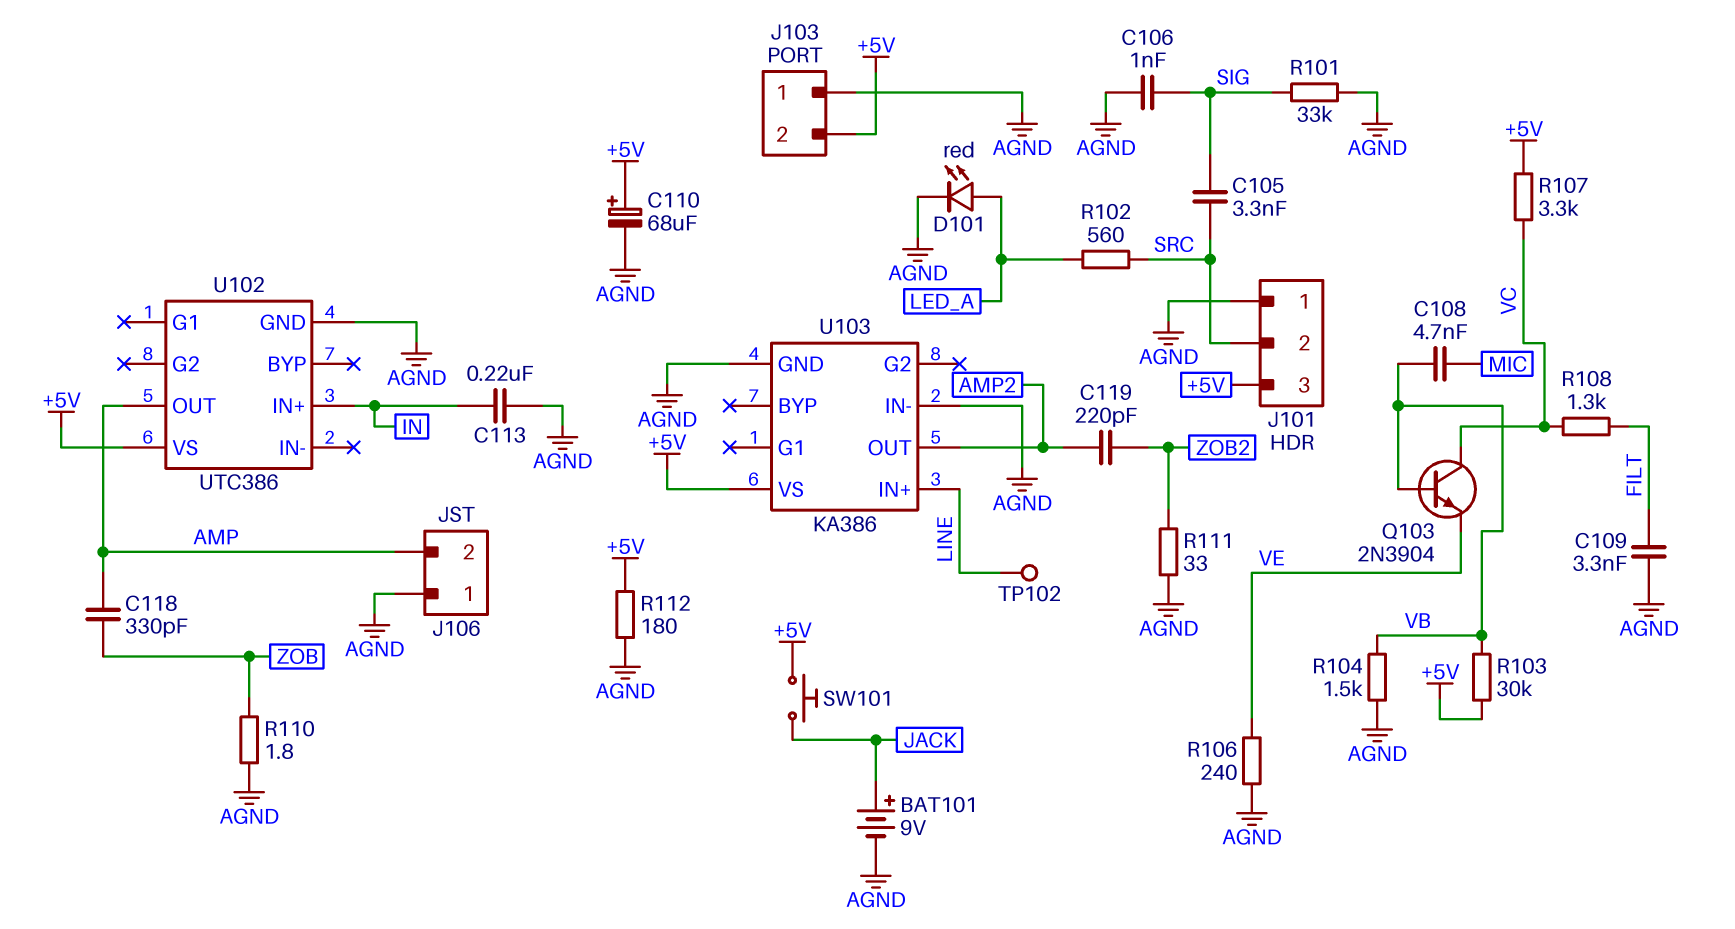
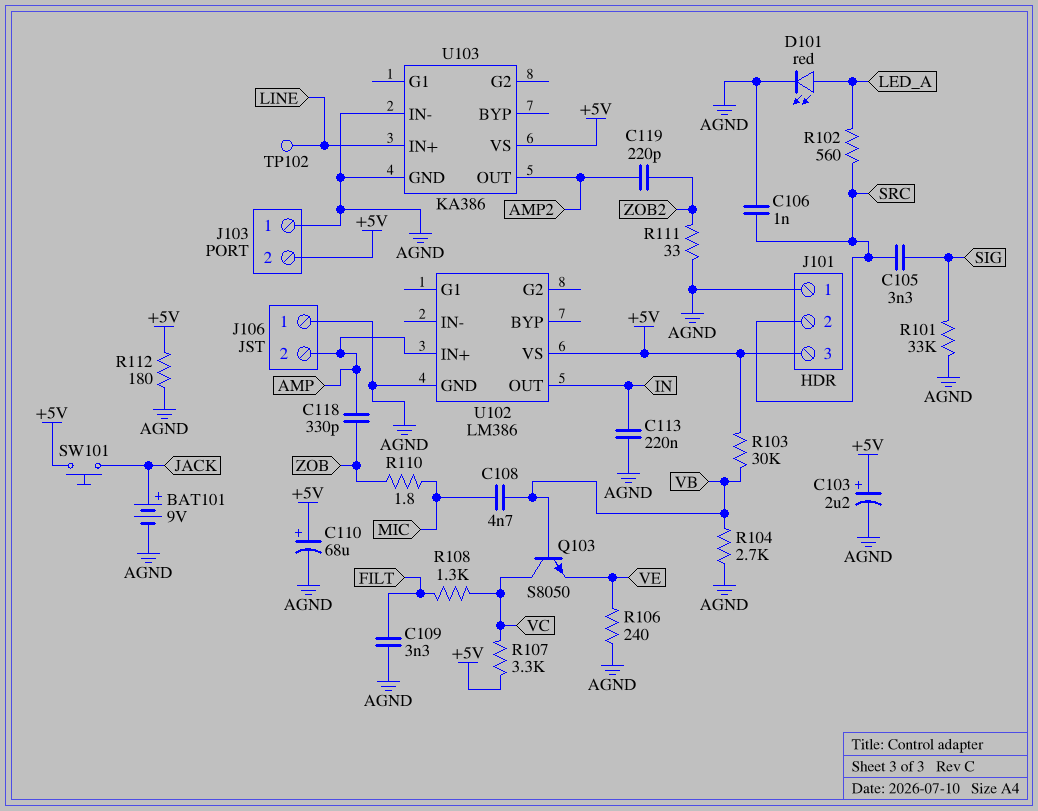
C103: none -> 2.2uF (plus +5V, minus AGND)
C106: 1nF (AGND, SIG) -> 1nF (AGND, SRC)
Q103: NPN 2N3904 (B VB, C VC, E VE) -> NPN S8050 (B VB, C VC, E VE)
R104: 1.5k (AGND, VB) -> 2.7k (AGND, VB)
R110: 1.8 (AGND, ZOB) -> 1.8 (MIC, ZOB)
U102: UTC386 -> LM386
U102 pin IN+: IN -> AMP
U102 pin OUT: AMP -> IN

